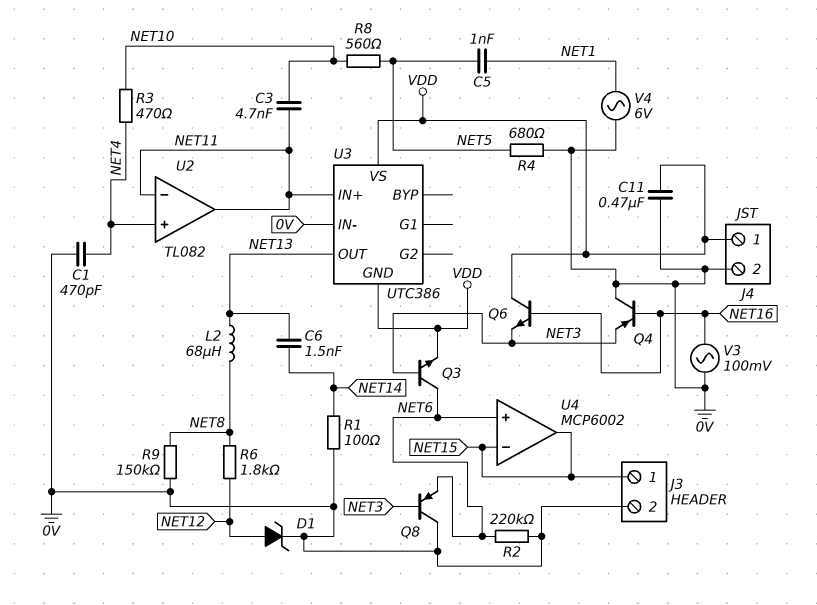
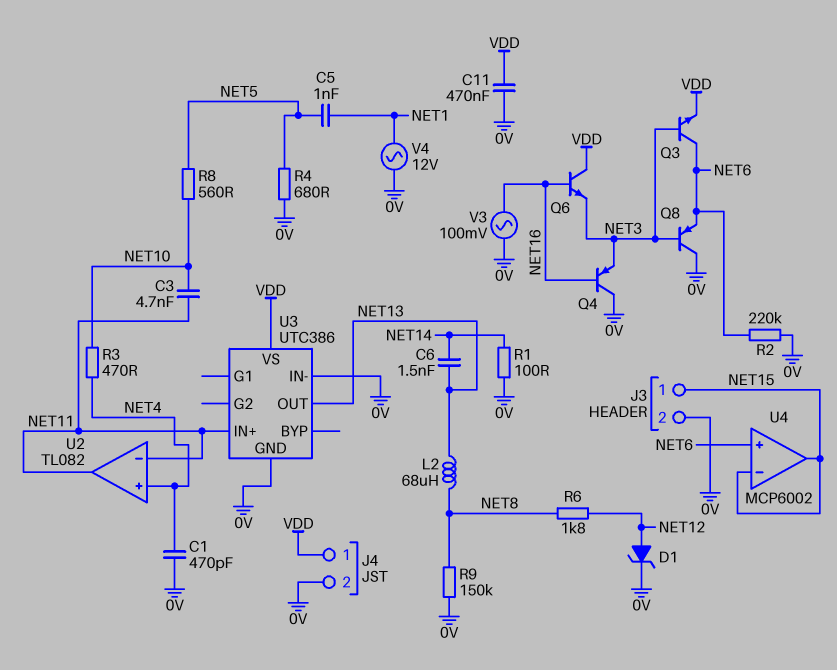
U3 pin GND: VDD -> 0V
V4: AC 6V (0V, NET1) -> AC 12V (0V, NET1)

